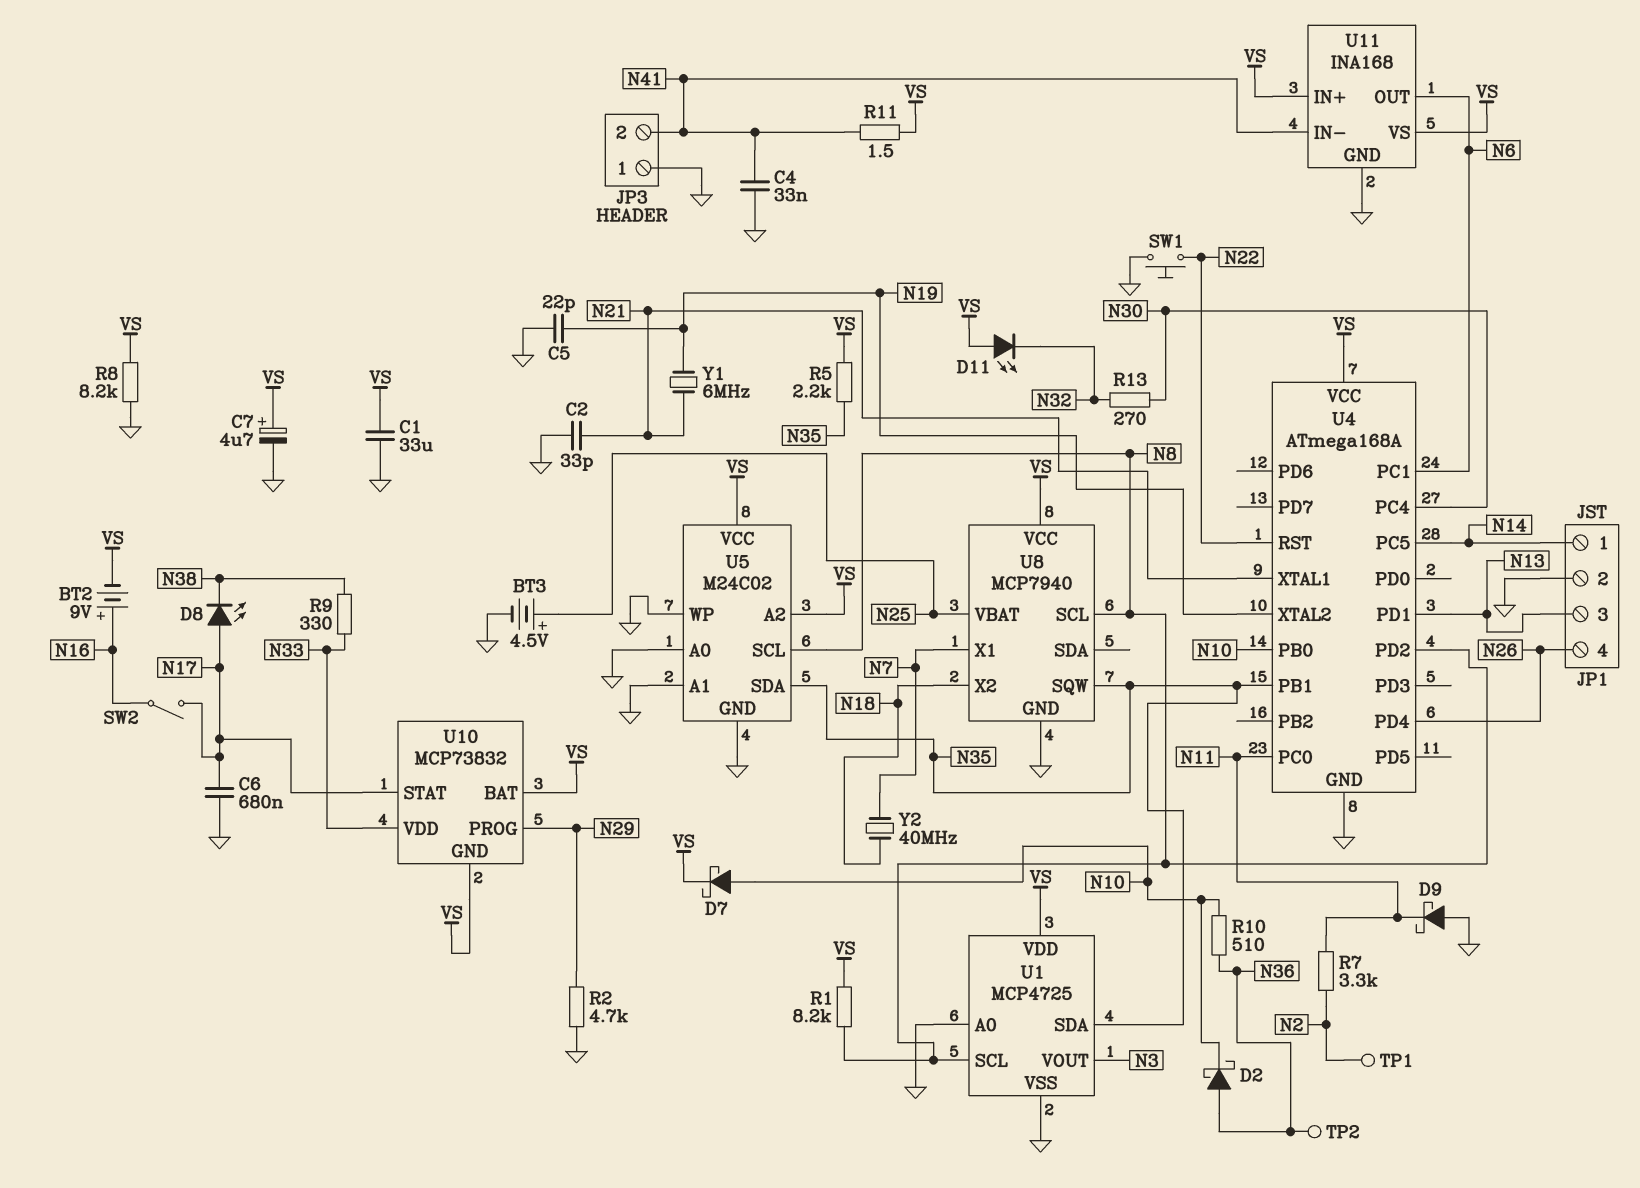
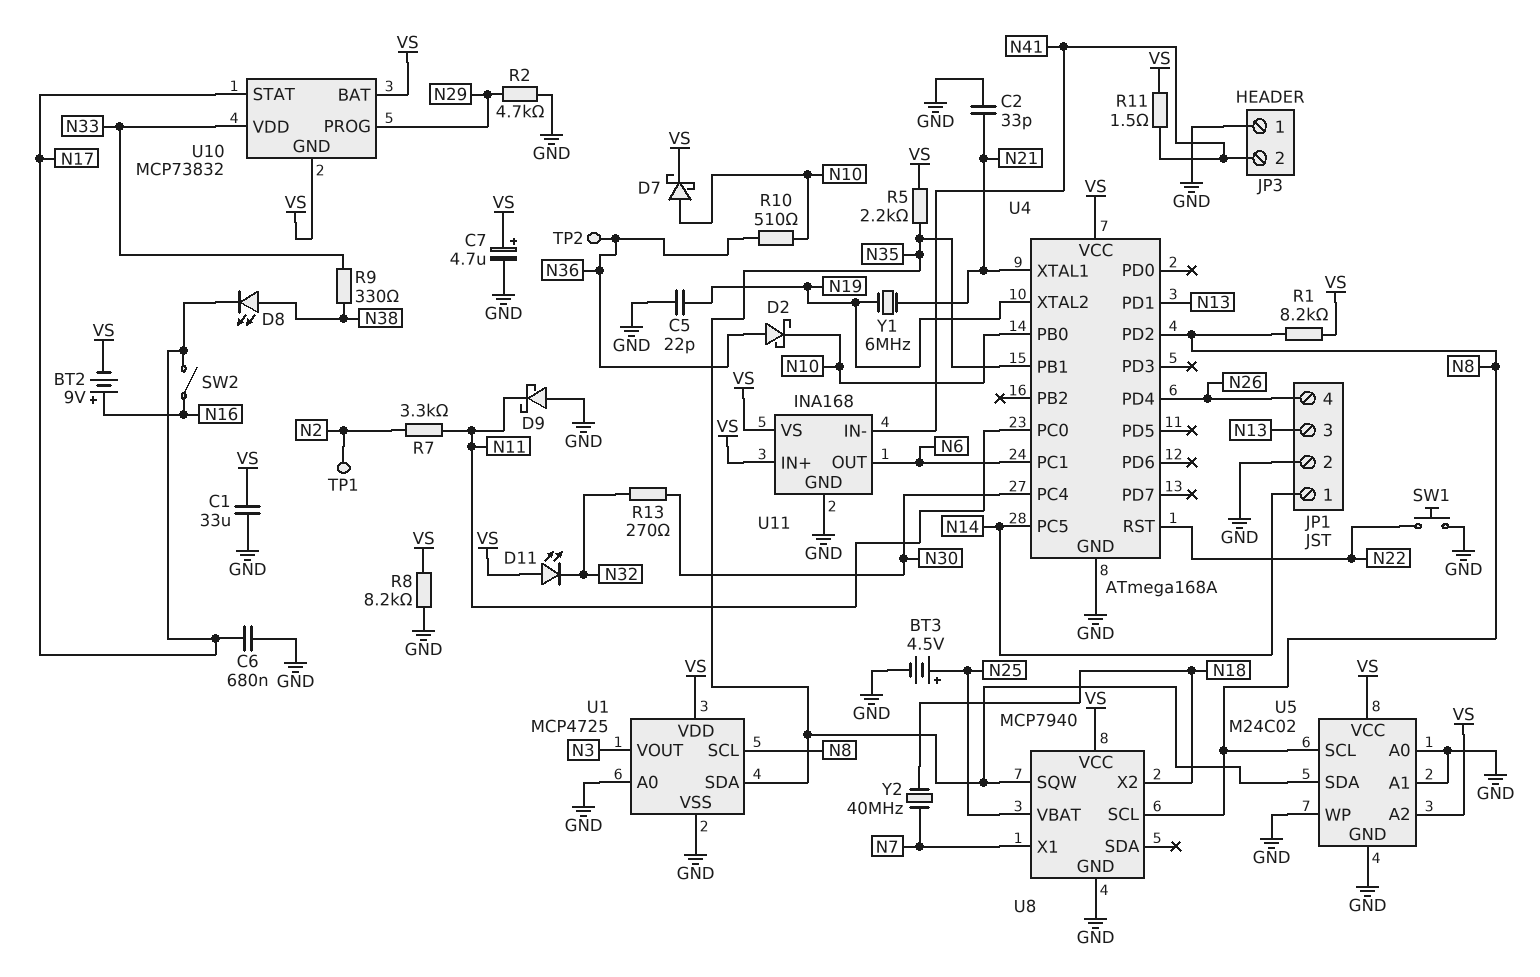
C4: 33nF (GND, N41) -> none
D8: LED (A N17, K N38) -> LED (A N38, K N17)

